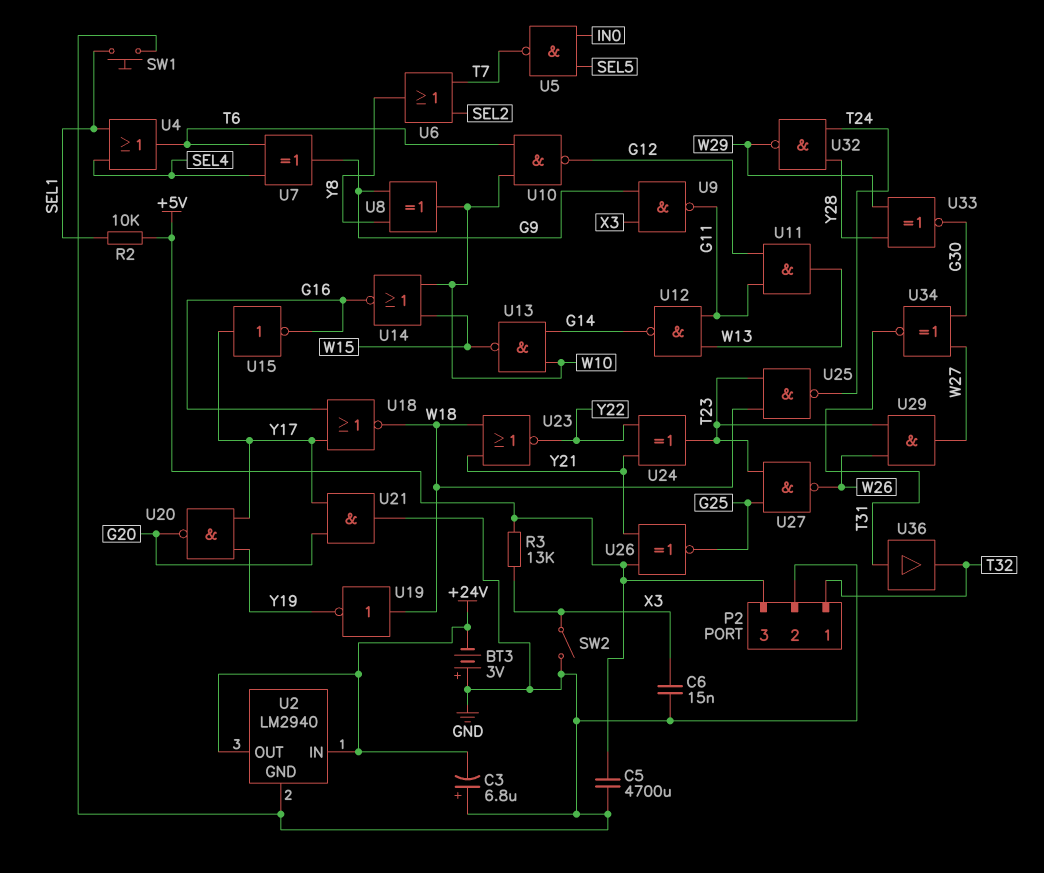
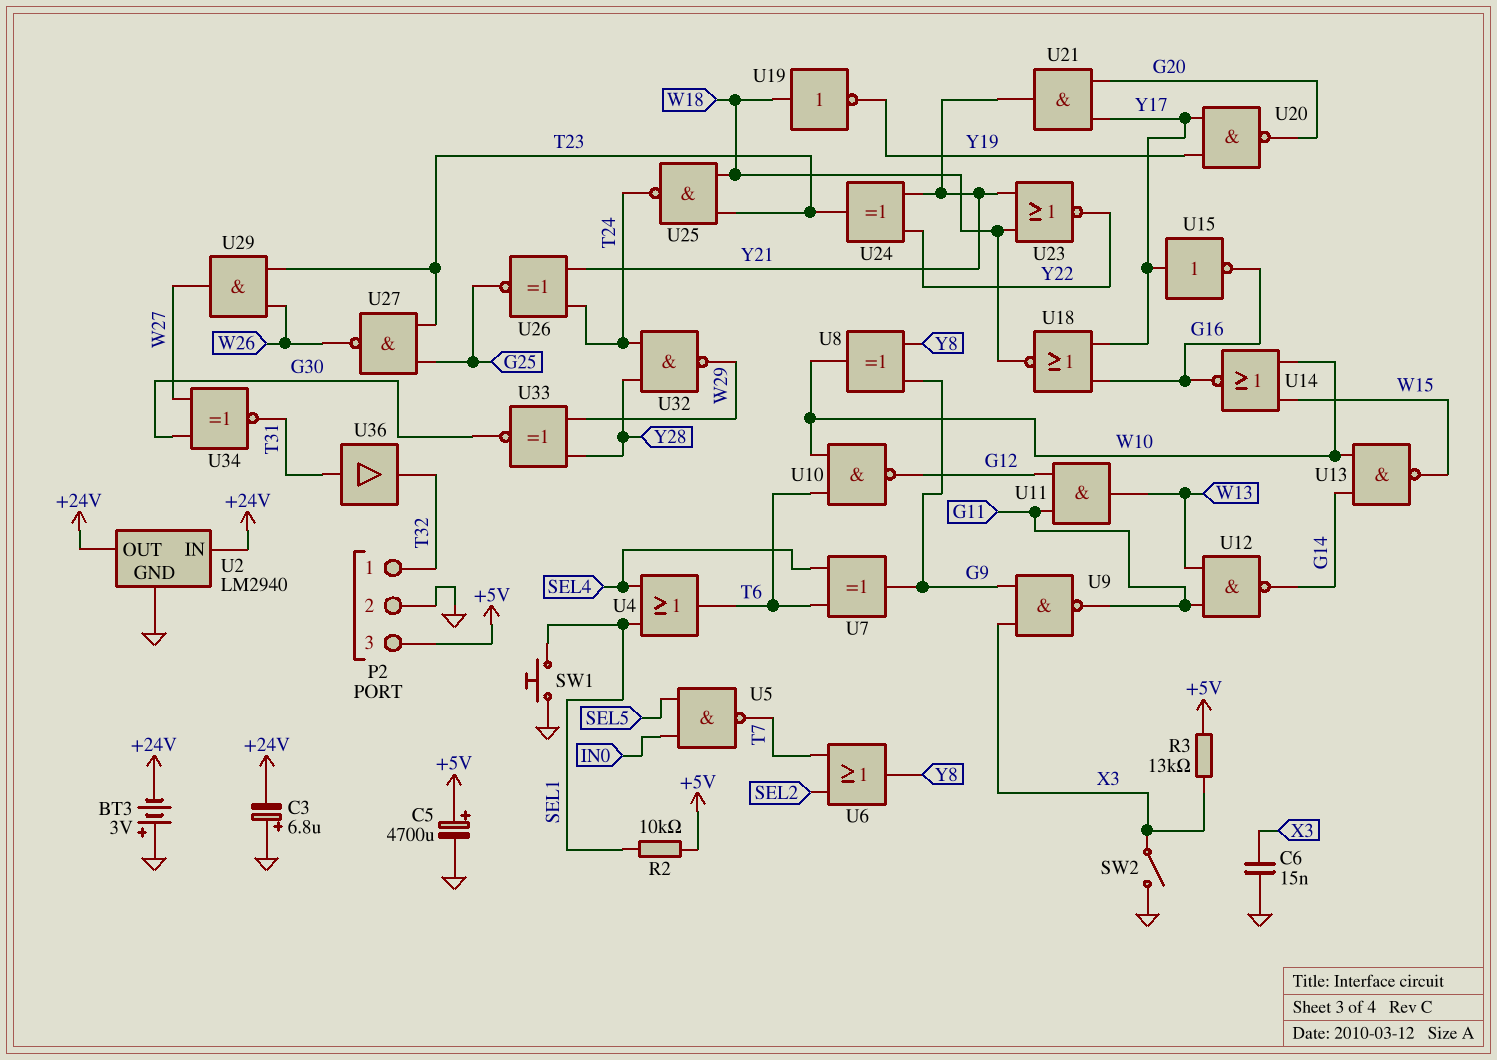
C5: 4700uF (+5V, GND) -> 4700uF (plus +5V, minus GND)
U21: AND (in G20, in Y17, out GND) -> AND (in G20, in Y17, out Y21)
U26: XNOR (in +5V, in Y21, out G25) -> XNOR (in T24, in Y21, out G25)

